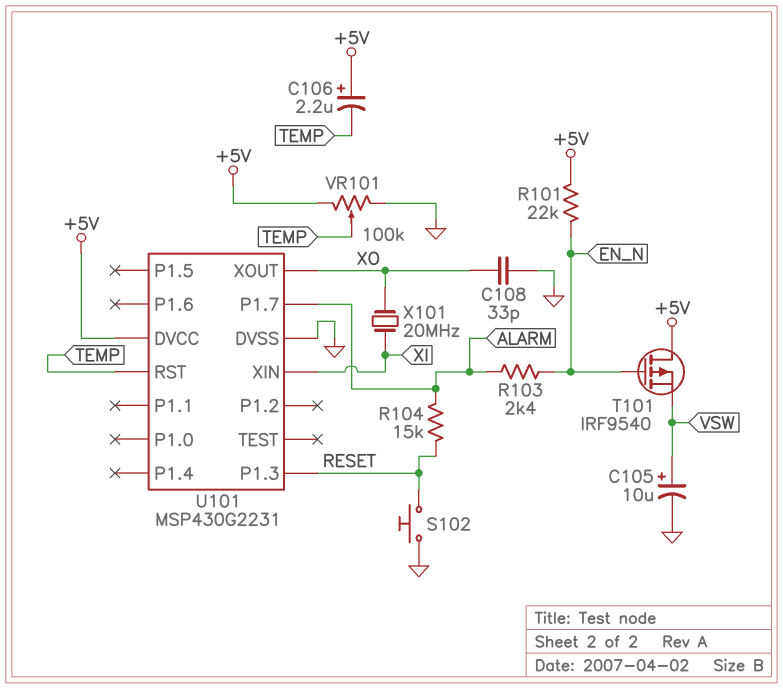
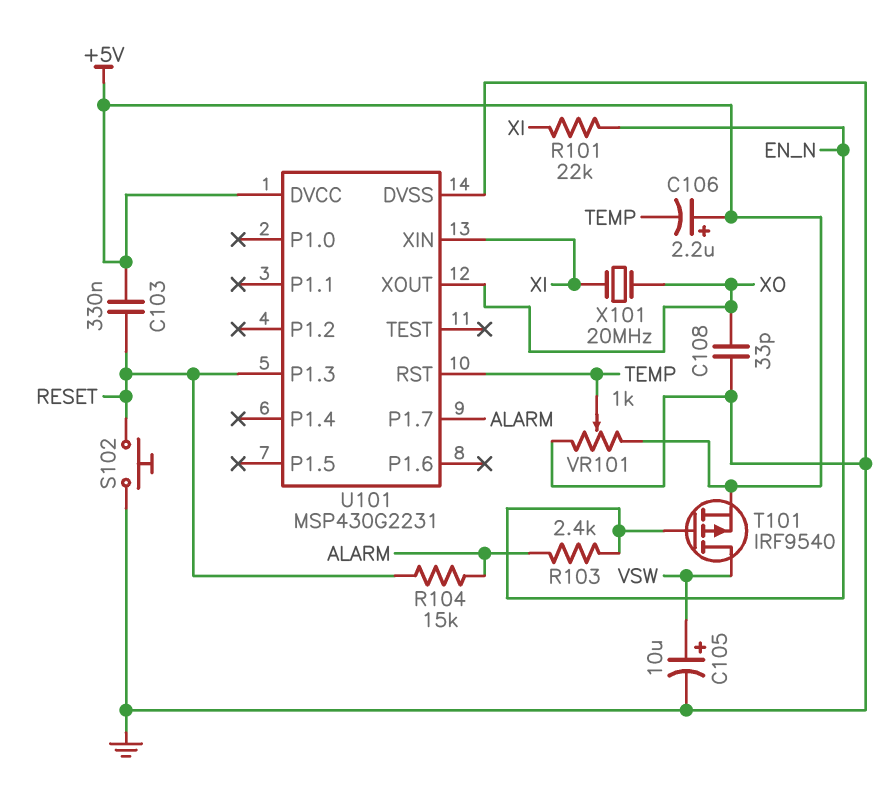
C103: none -> 330nF (+5V, RESET)
R101: 22k (+5V, EN_N) -> 22k (EN_N, XI)
T101: PMOS IRF9540 (G EN_N, D +5V, S VSW) -> PMOS IRF9540 (G EN_N, D VSW, S +5V)
VR101: 100k (+5V, GND, wiper TEMP) -> 1k (+5V, GND, wiper TEMP)

